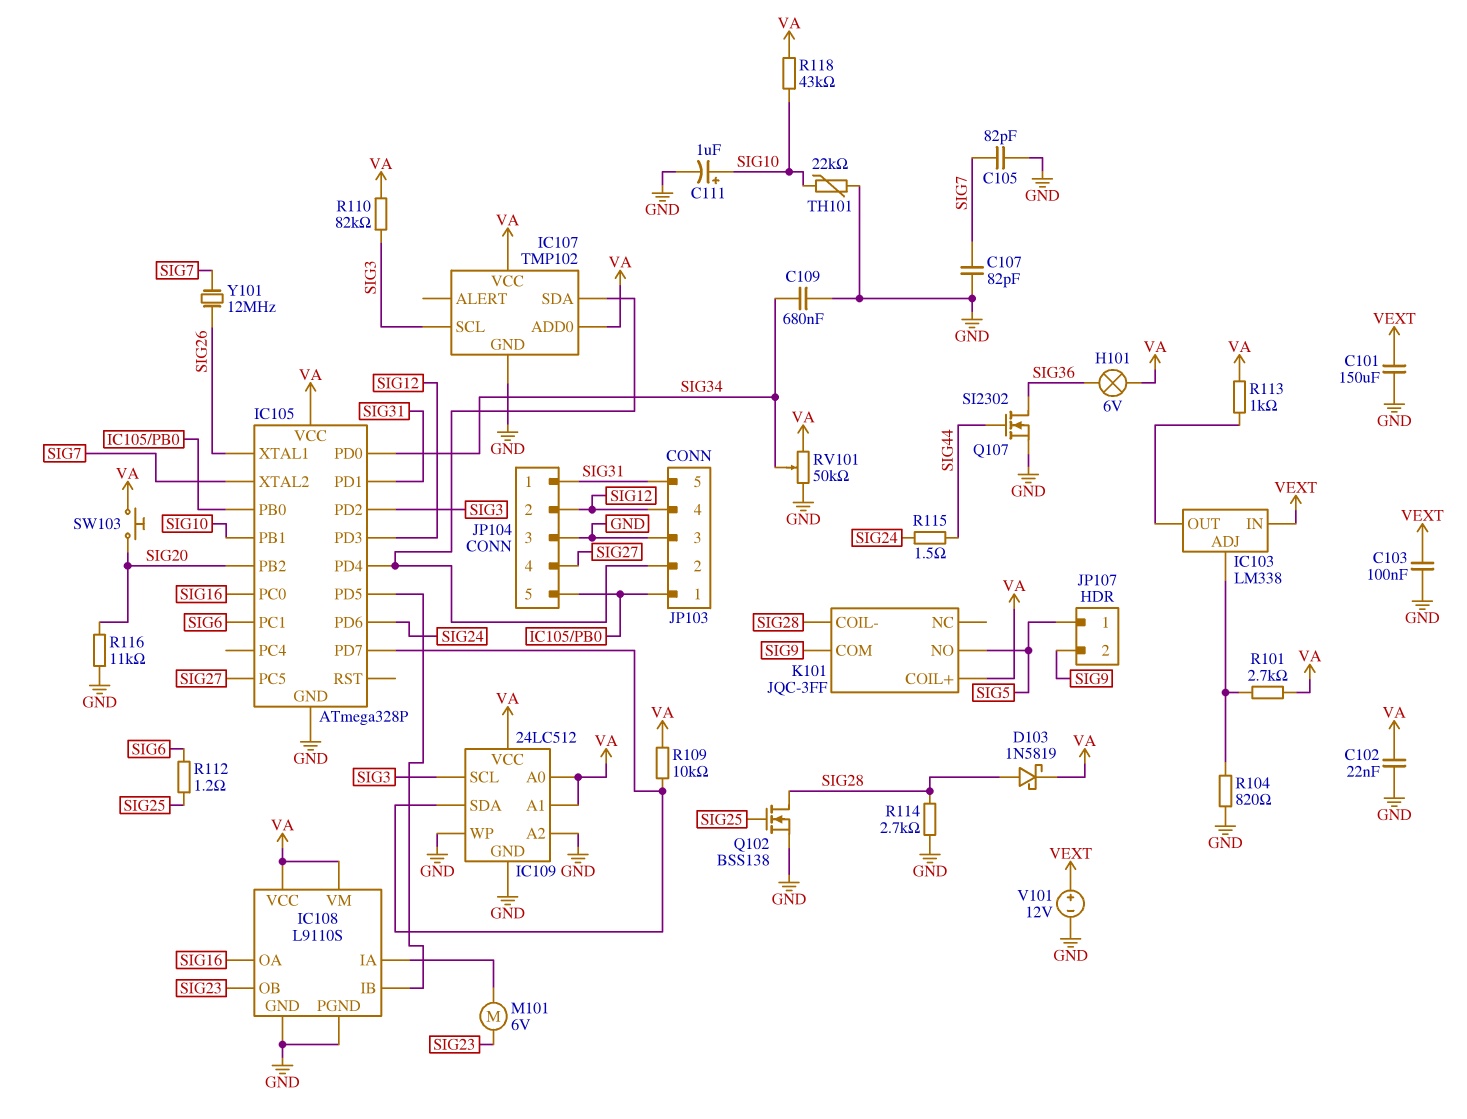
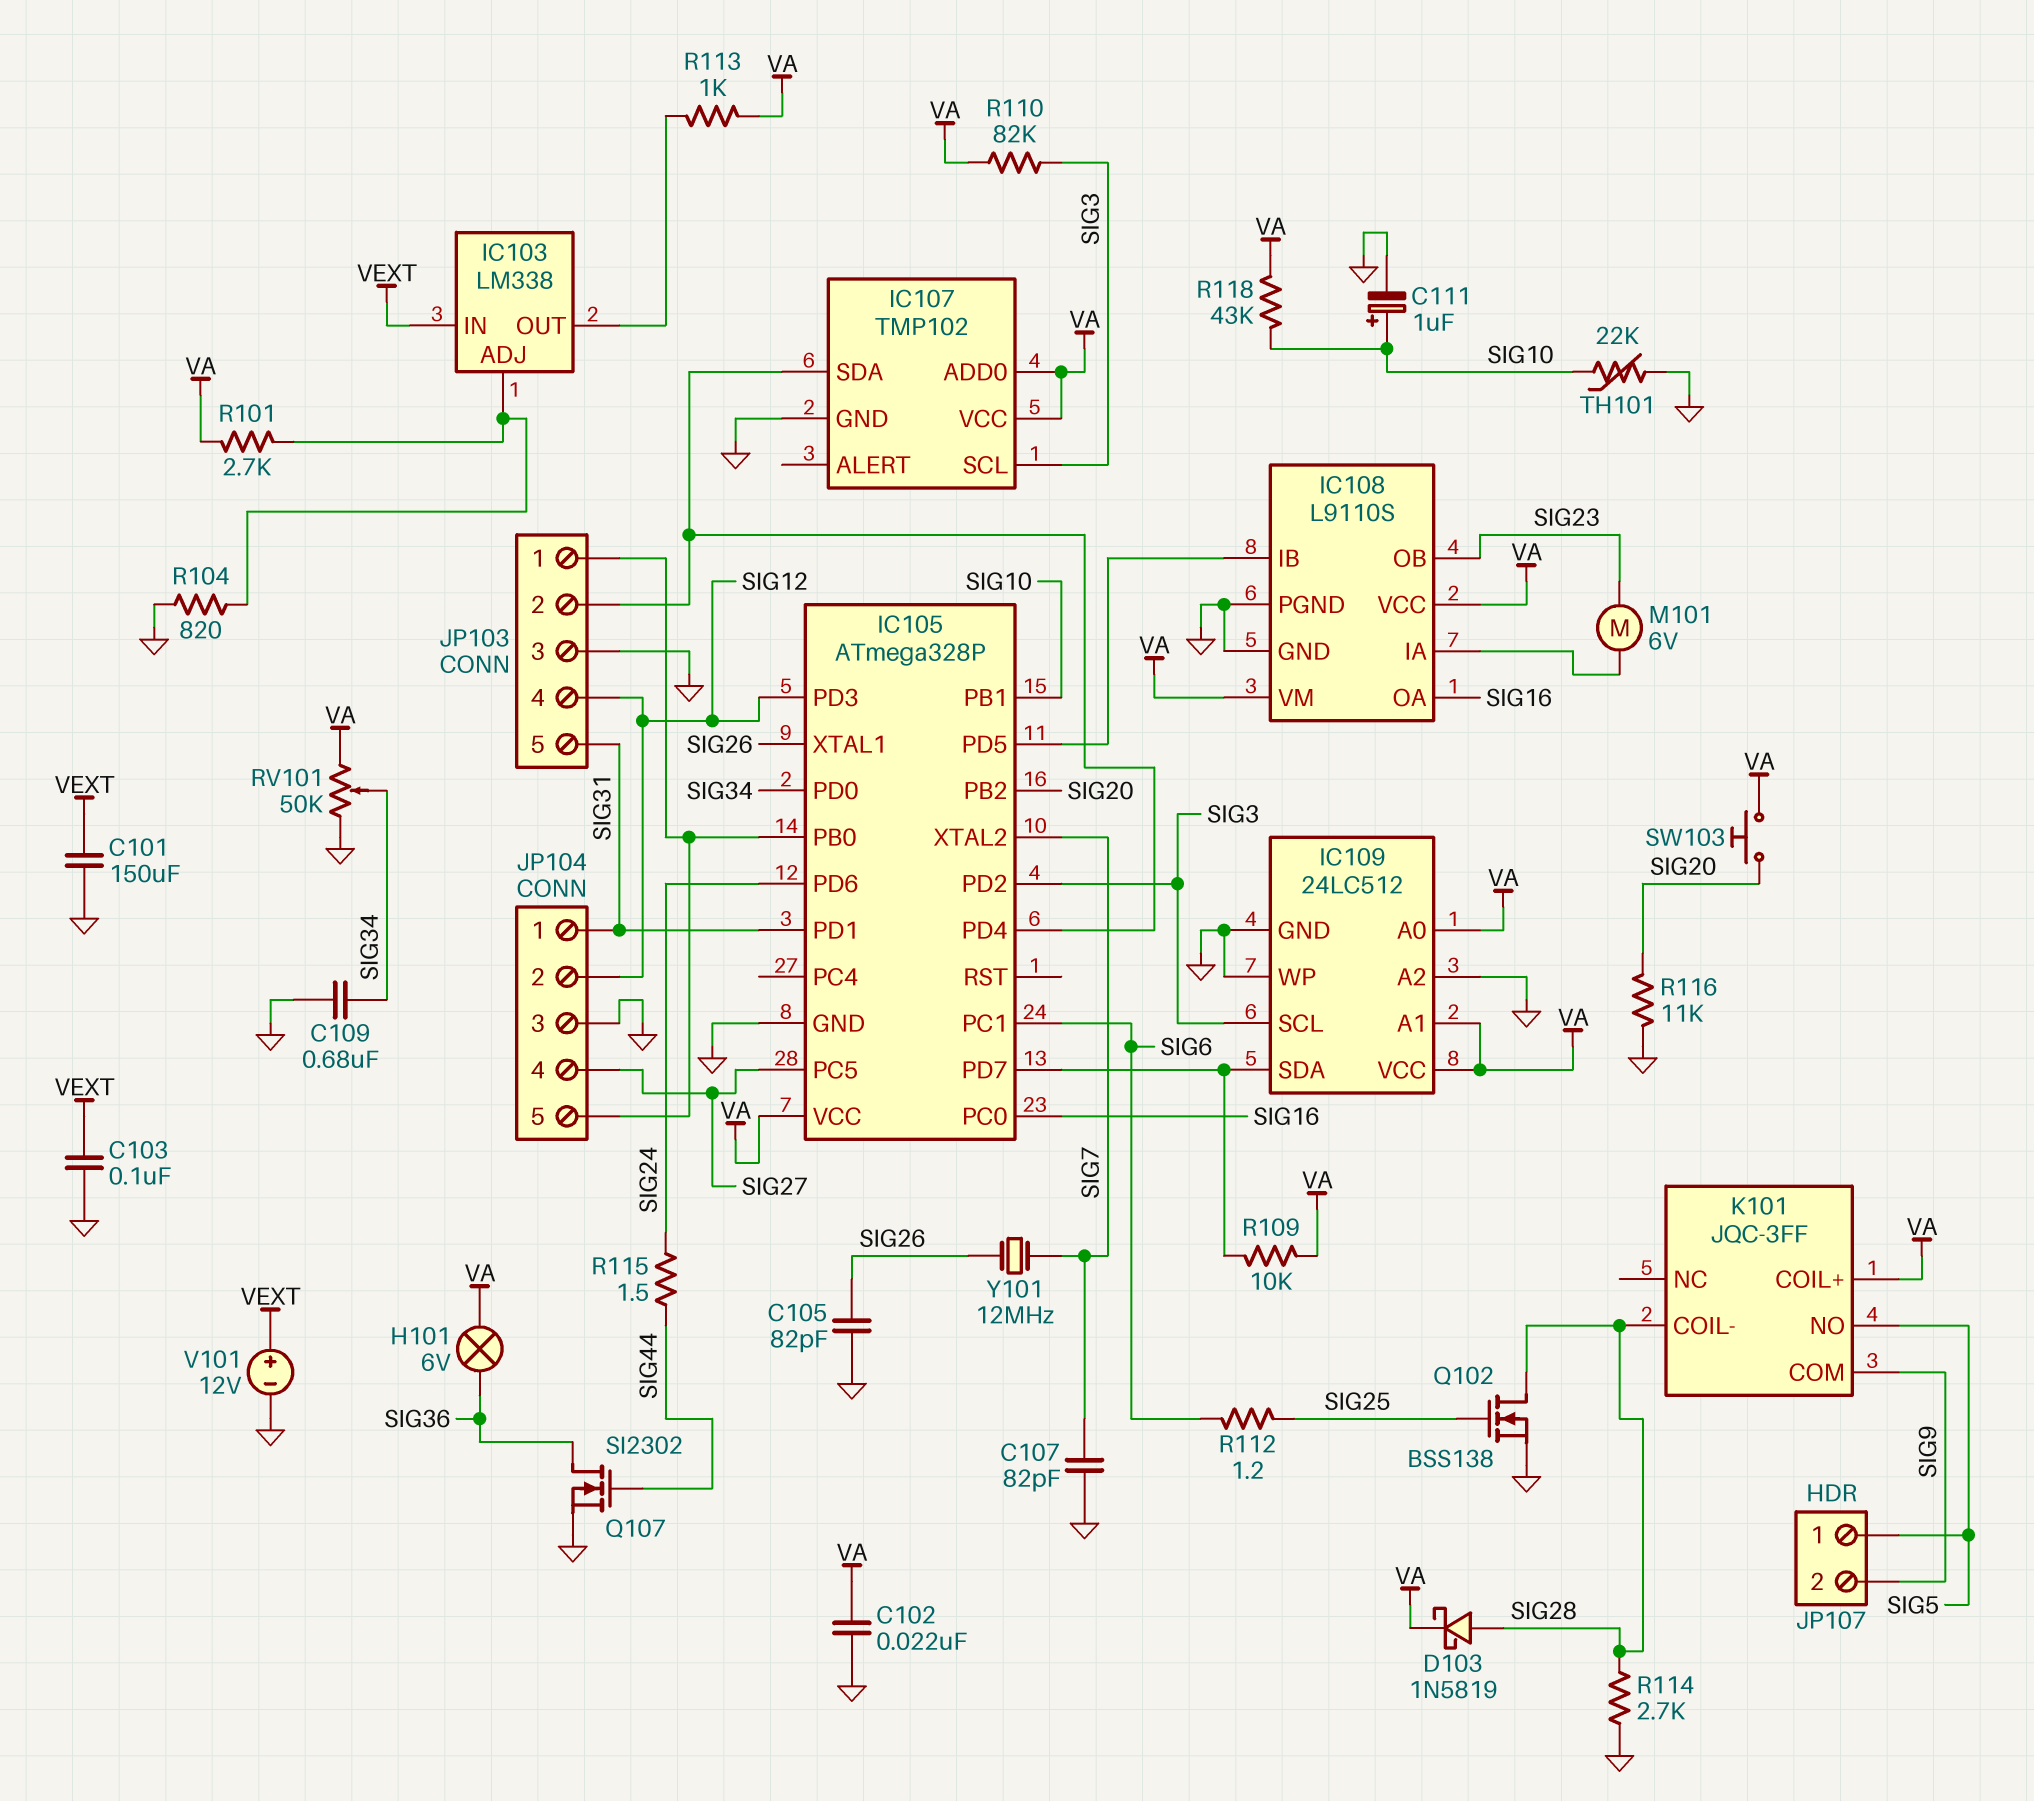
C105: 82pF (GND, SIG7) -> 82pF (GND, SIG26)

